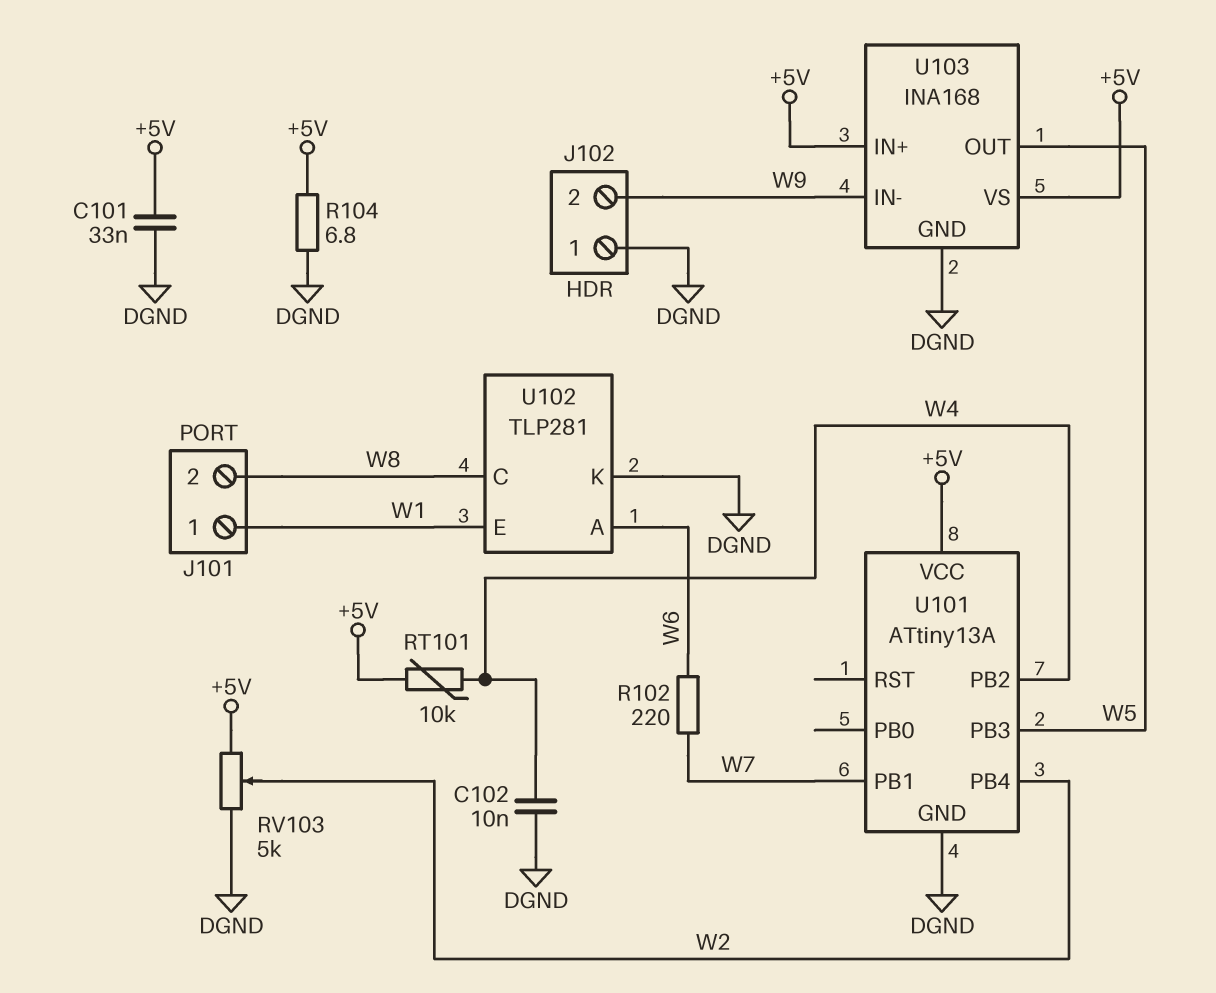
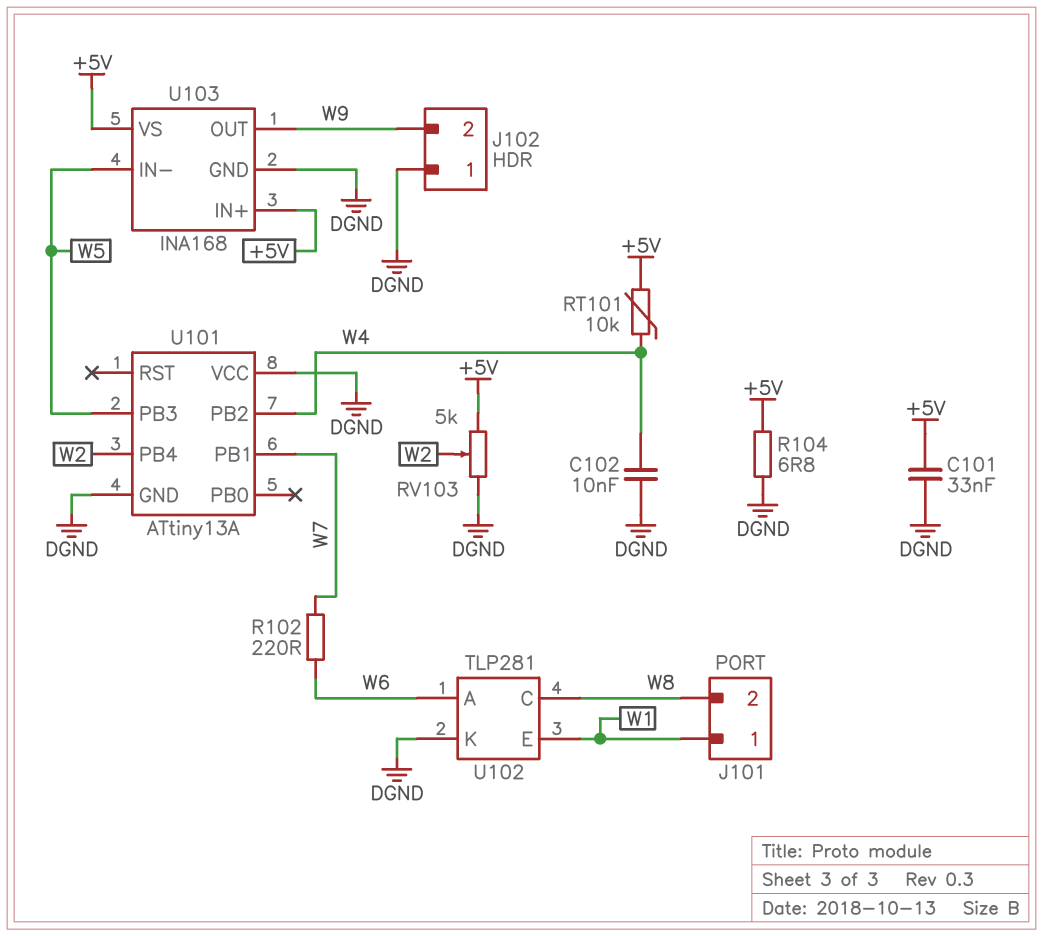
U101 pin VCC: +5V -> DGND
U103 pin IN-: W9 -> W5
U103 pin OUT: W5 -> W9

